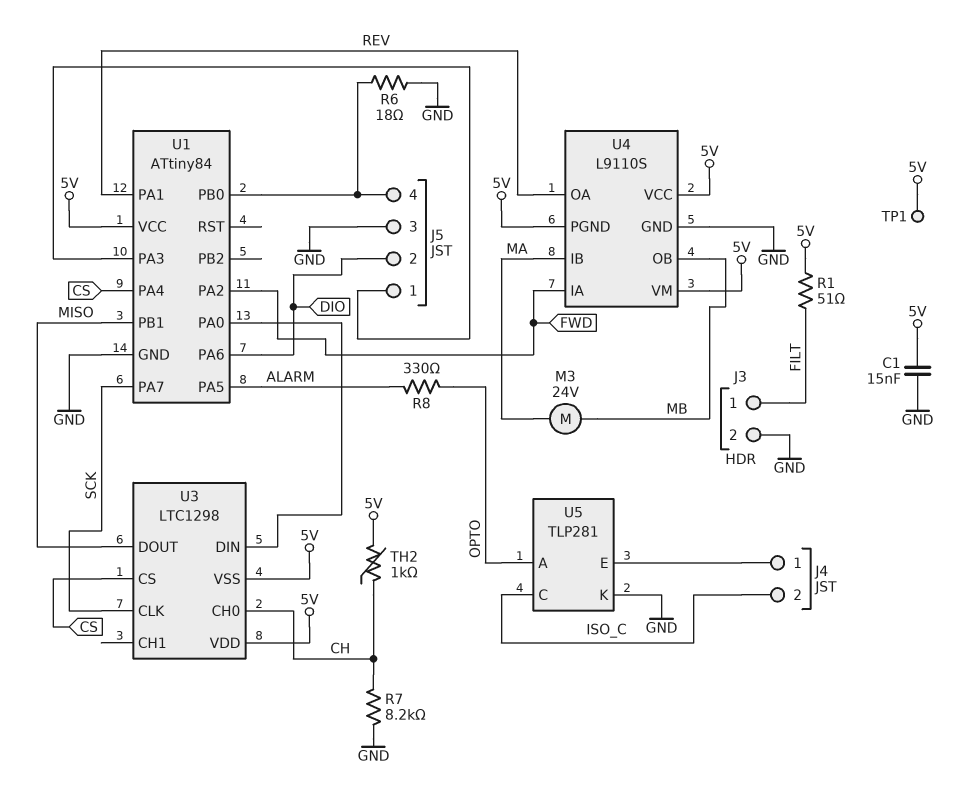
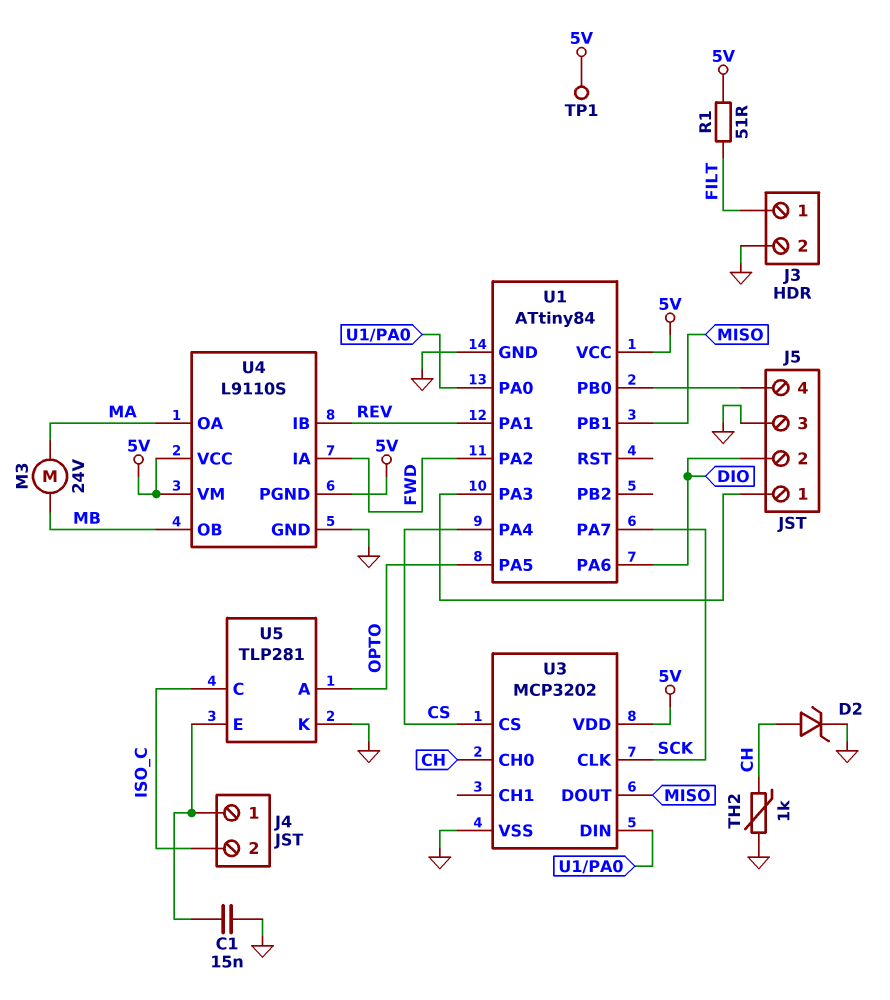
C1: 15nF (5V, GND) -> 15nF (GND, J4/1)
D2: none -> zener (A CH, K GND)
R6: 18 (GND, J5/4) -> none
R7: 8.2k (CH, GND) -> none
R8: 330 (ALARM, OPTO) -> none
TH2: 1k (5V, CH) -> 1k (CH, GND)
U1 pin PA5: ALARM -> OPTO
U3: LTC1298 -> MCP3202
U3 pin VSS: 5V -> GND
U4 pin IB: MA -> REV
U4 pin OA: REV -> MA

